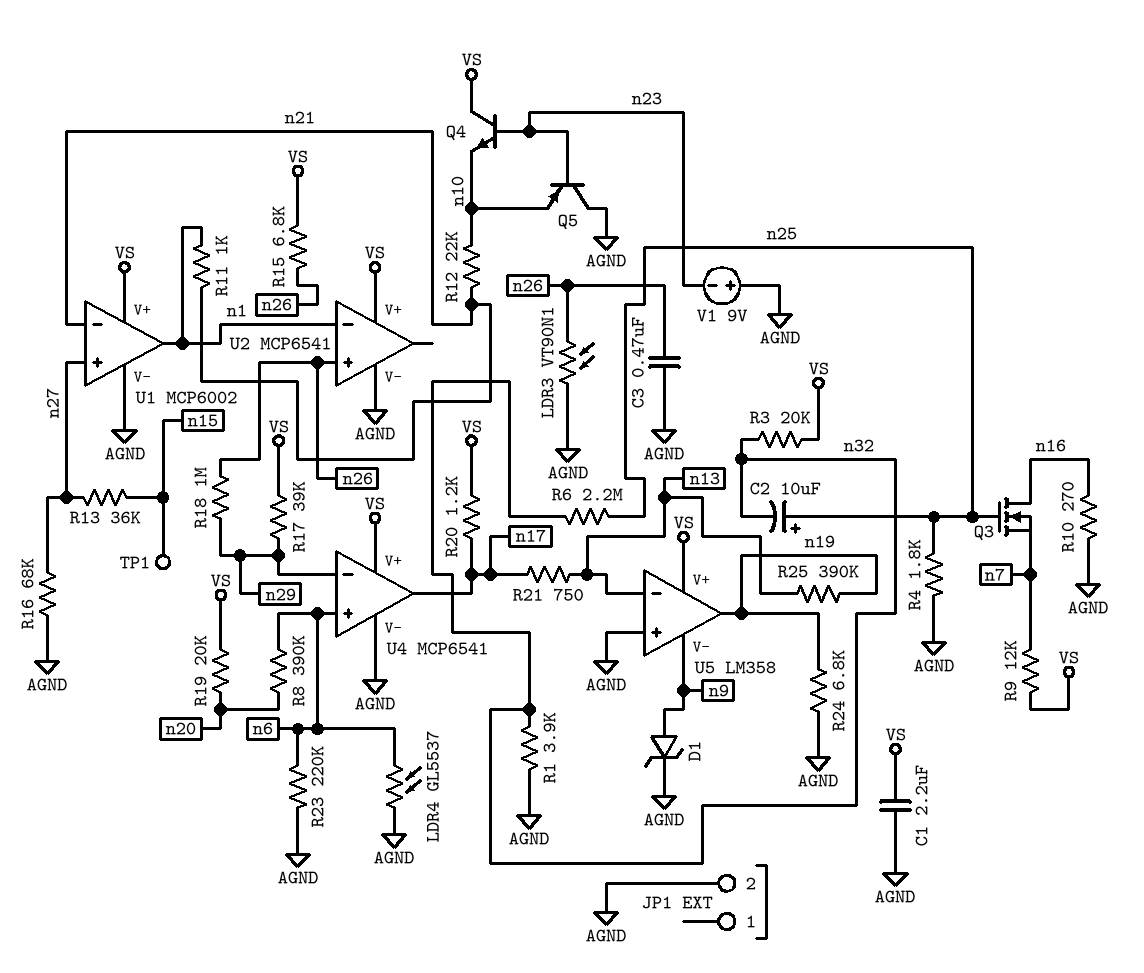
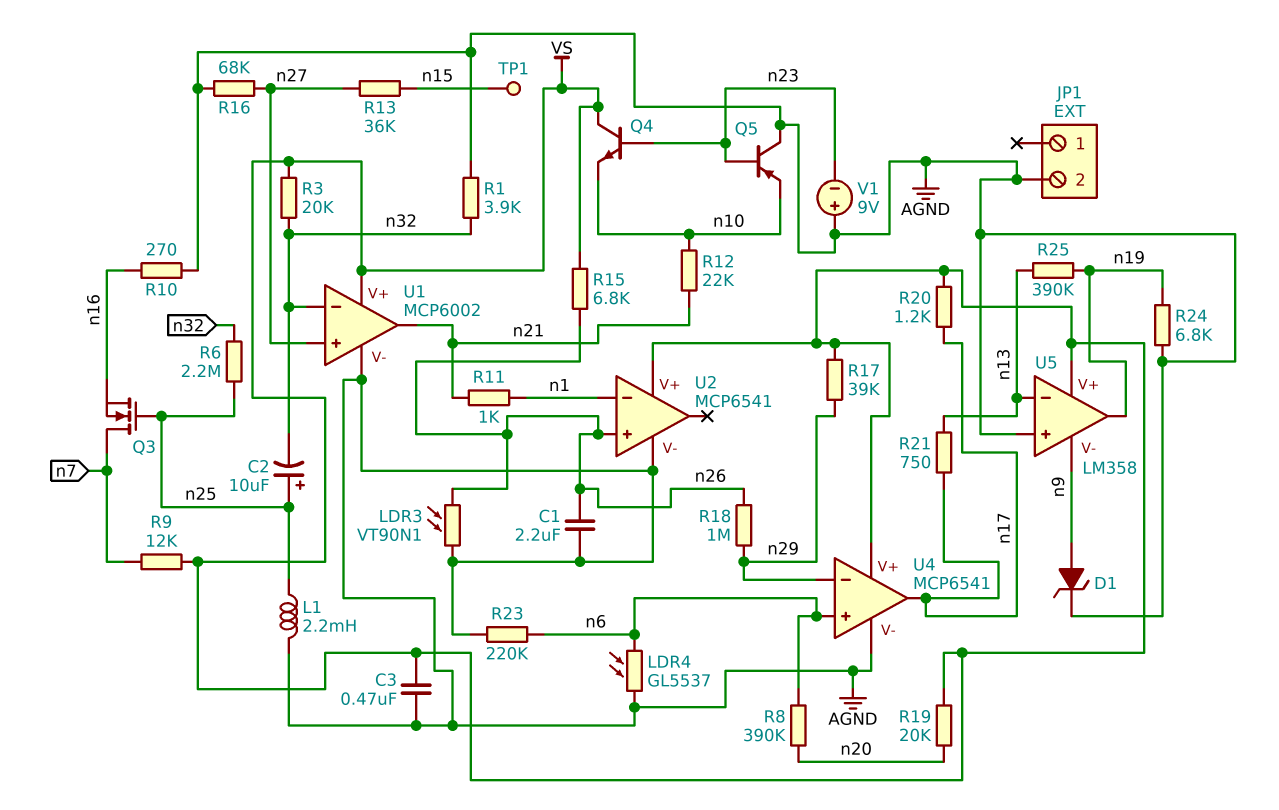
C1: 2.2uF (AGND, VS) -> 2.2uF (AGND, n26)
C3: 470nF (AGND, n26) -> 470nF (AGND, VS)
L1: none -> 2.2mH (AGND, n25)
Q3: NMOS (G n25, D n16, S n7) -> NMOS (G n25, D n7, S n16)
R4: 1.8k (AGND, n25) -> none
U1 pin in-: n21 -> n32
U1 pin out: n1 -> n21

